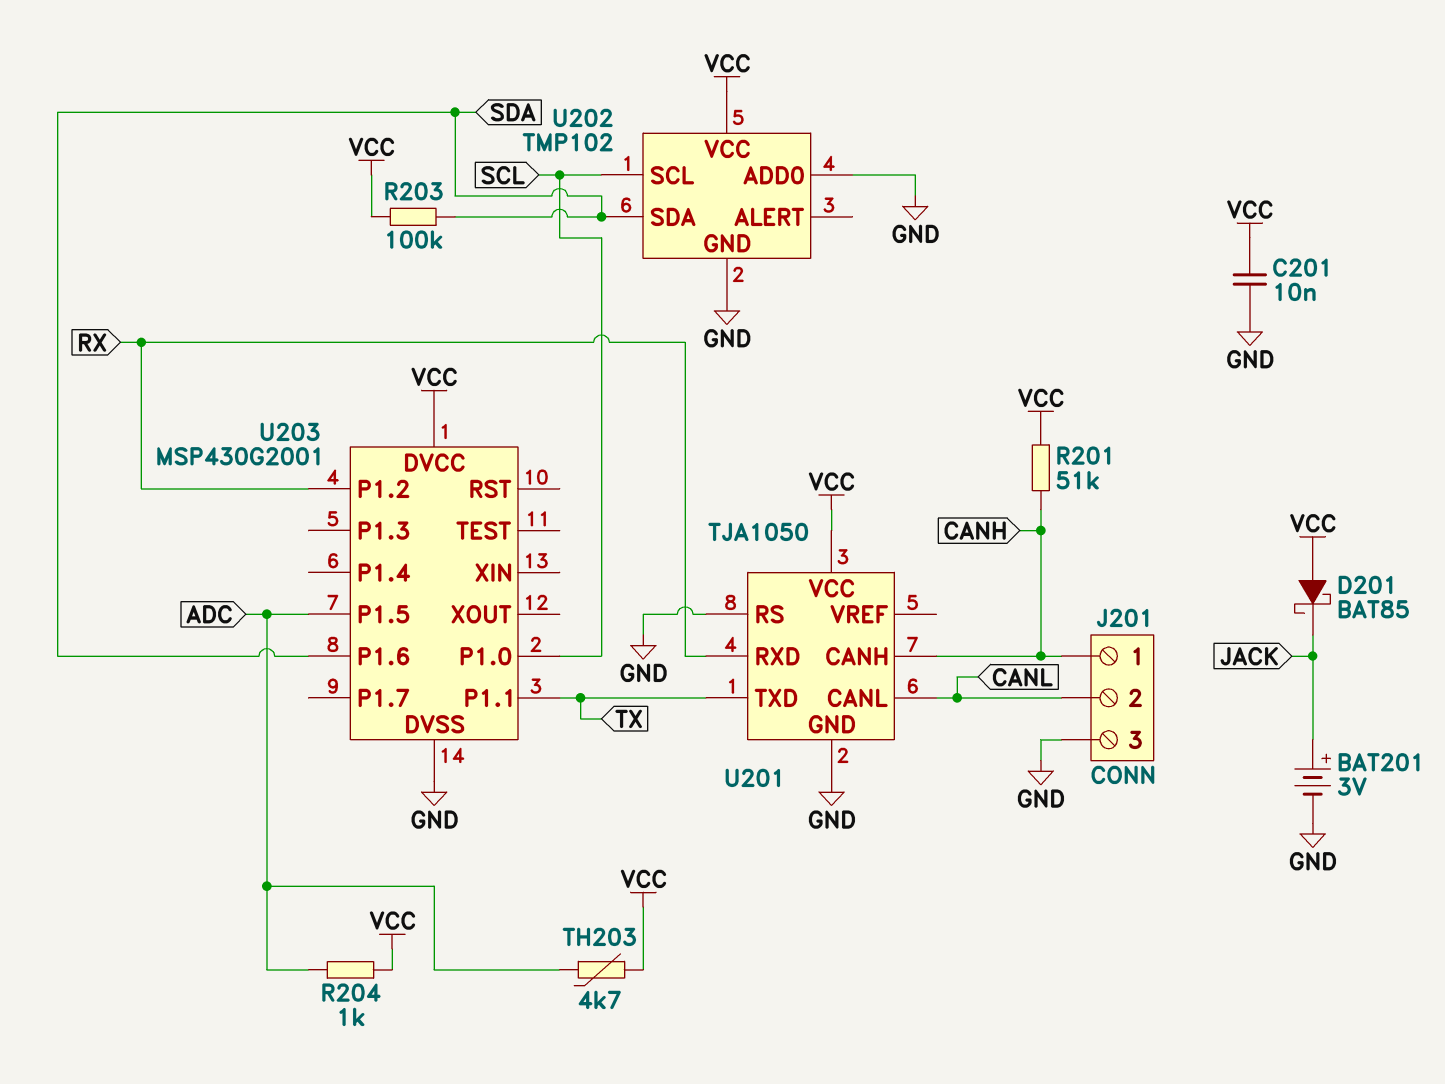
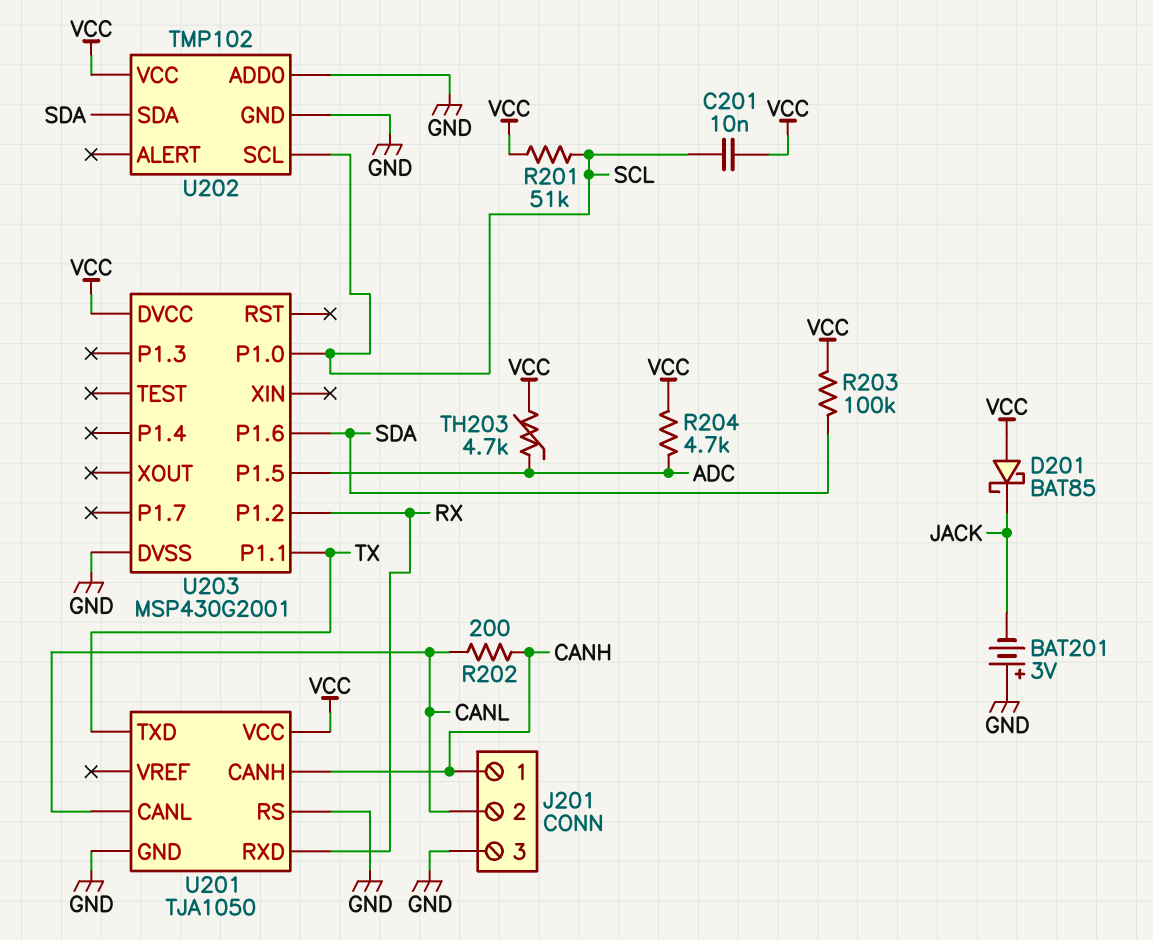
BAT201: 3V (plus JACK, minus GND) -> 3V (plus GND, minus JACK)
C201: 10nF (GND, VCC) -> 10nF (SCL, VCC)
R201: 51k (CANH, VCC) -> 51k (SCL, VCC)
R202: none -> 200 (CANH, CANL)
R204: 1k (ADC, VCC) -> 4.7k (ADC, VCC)

